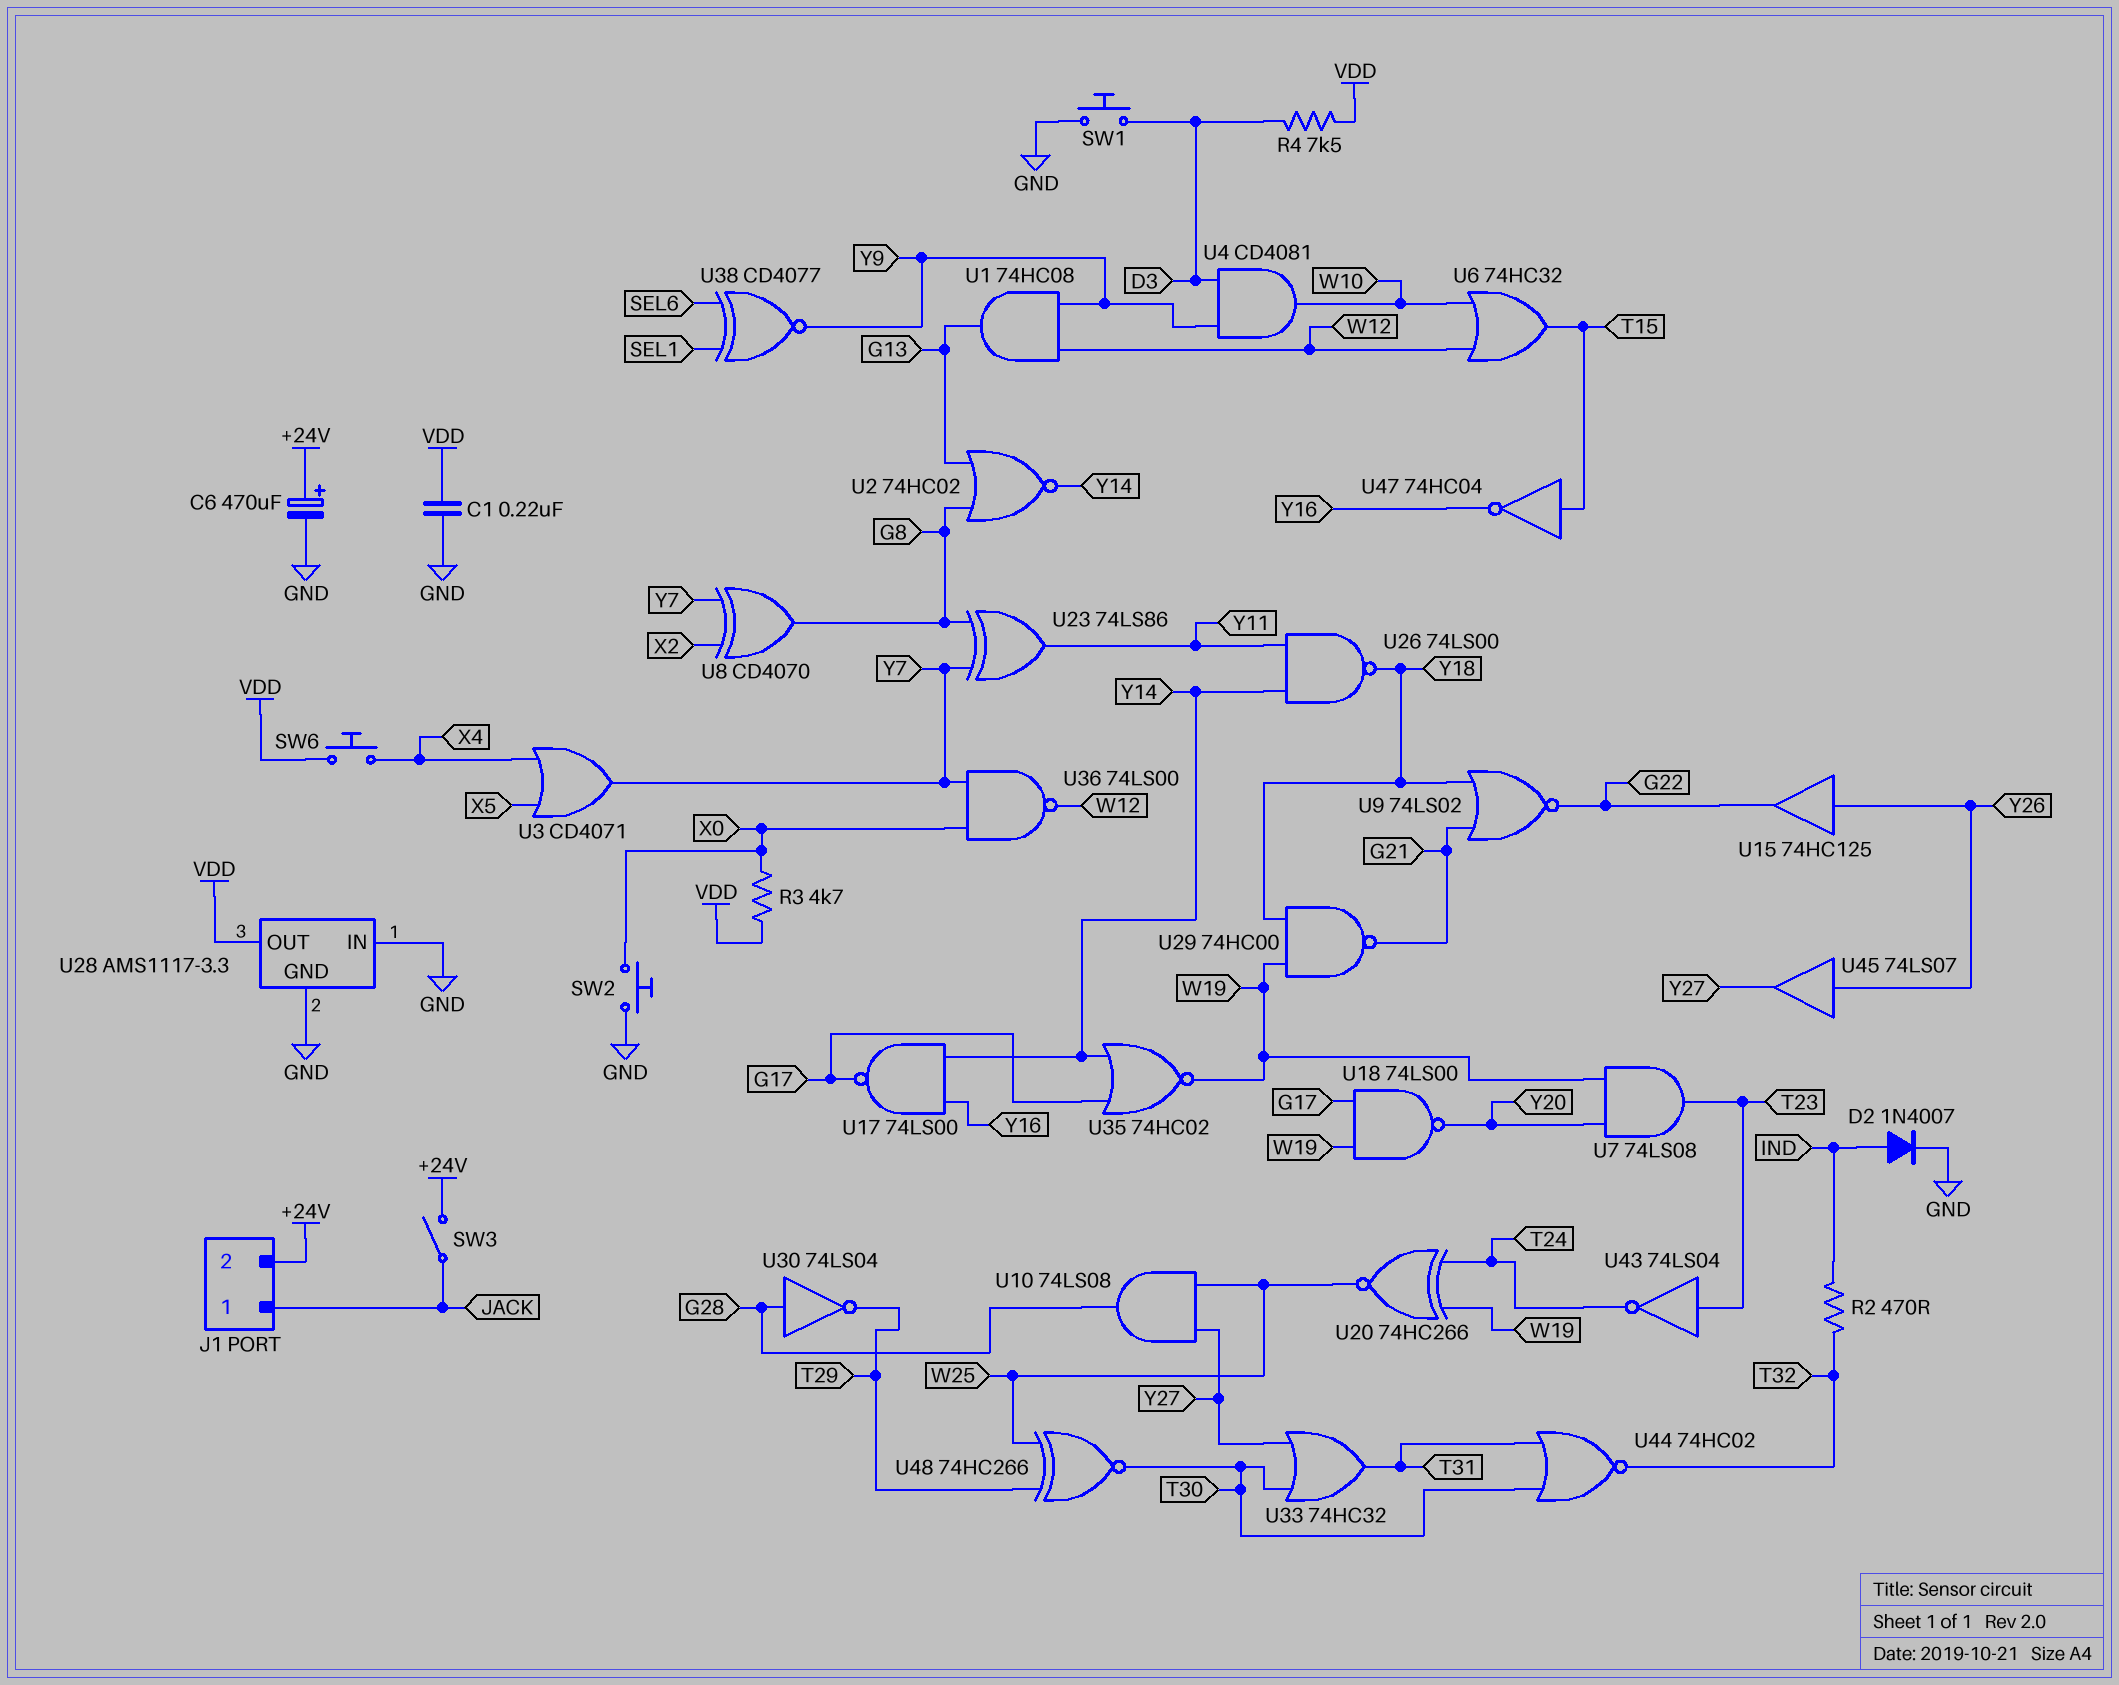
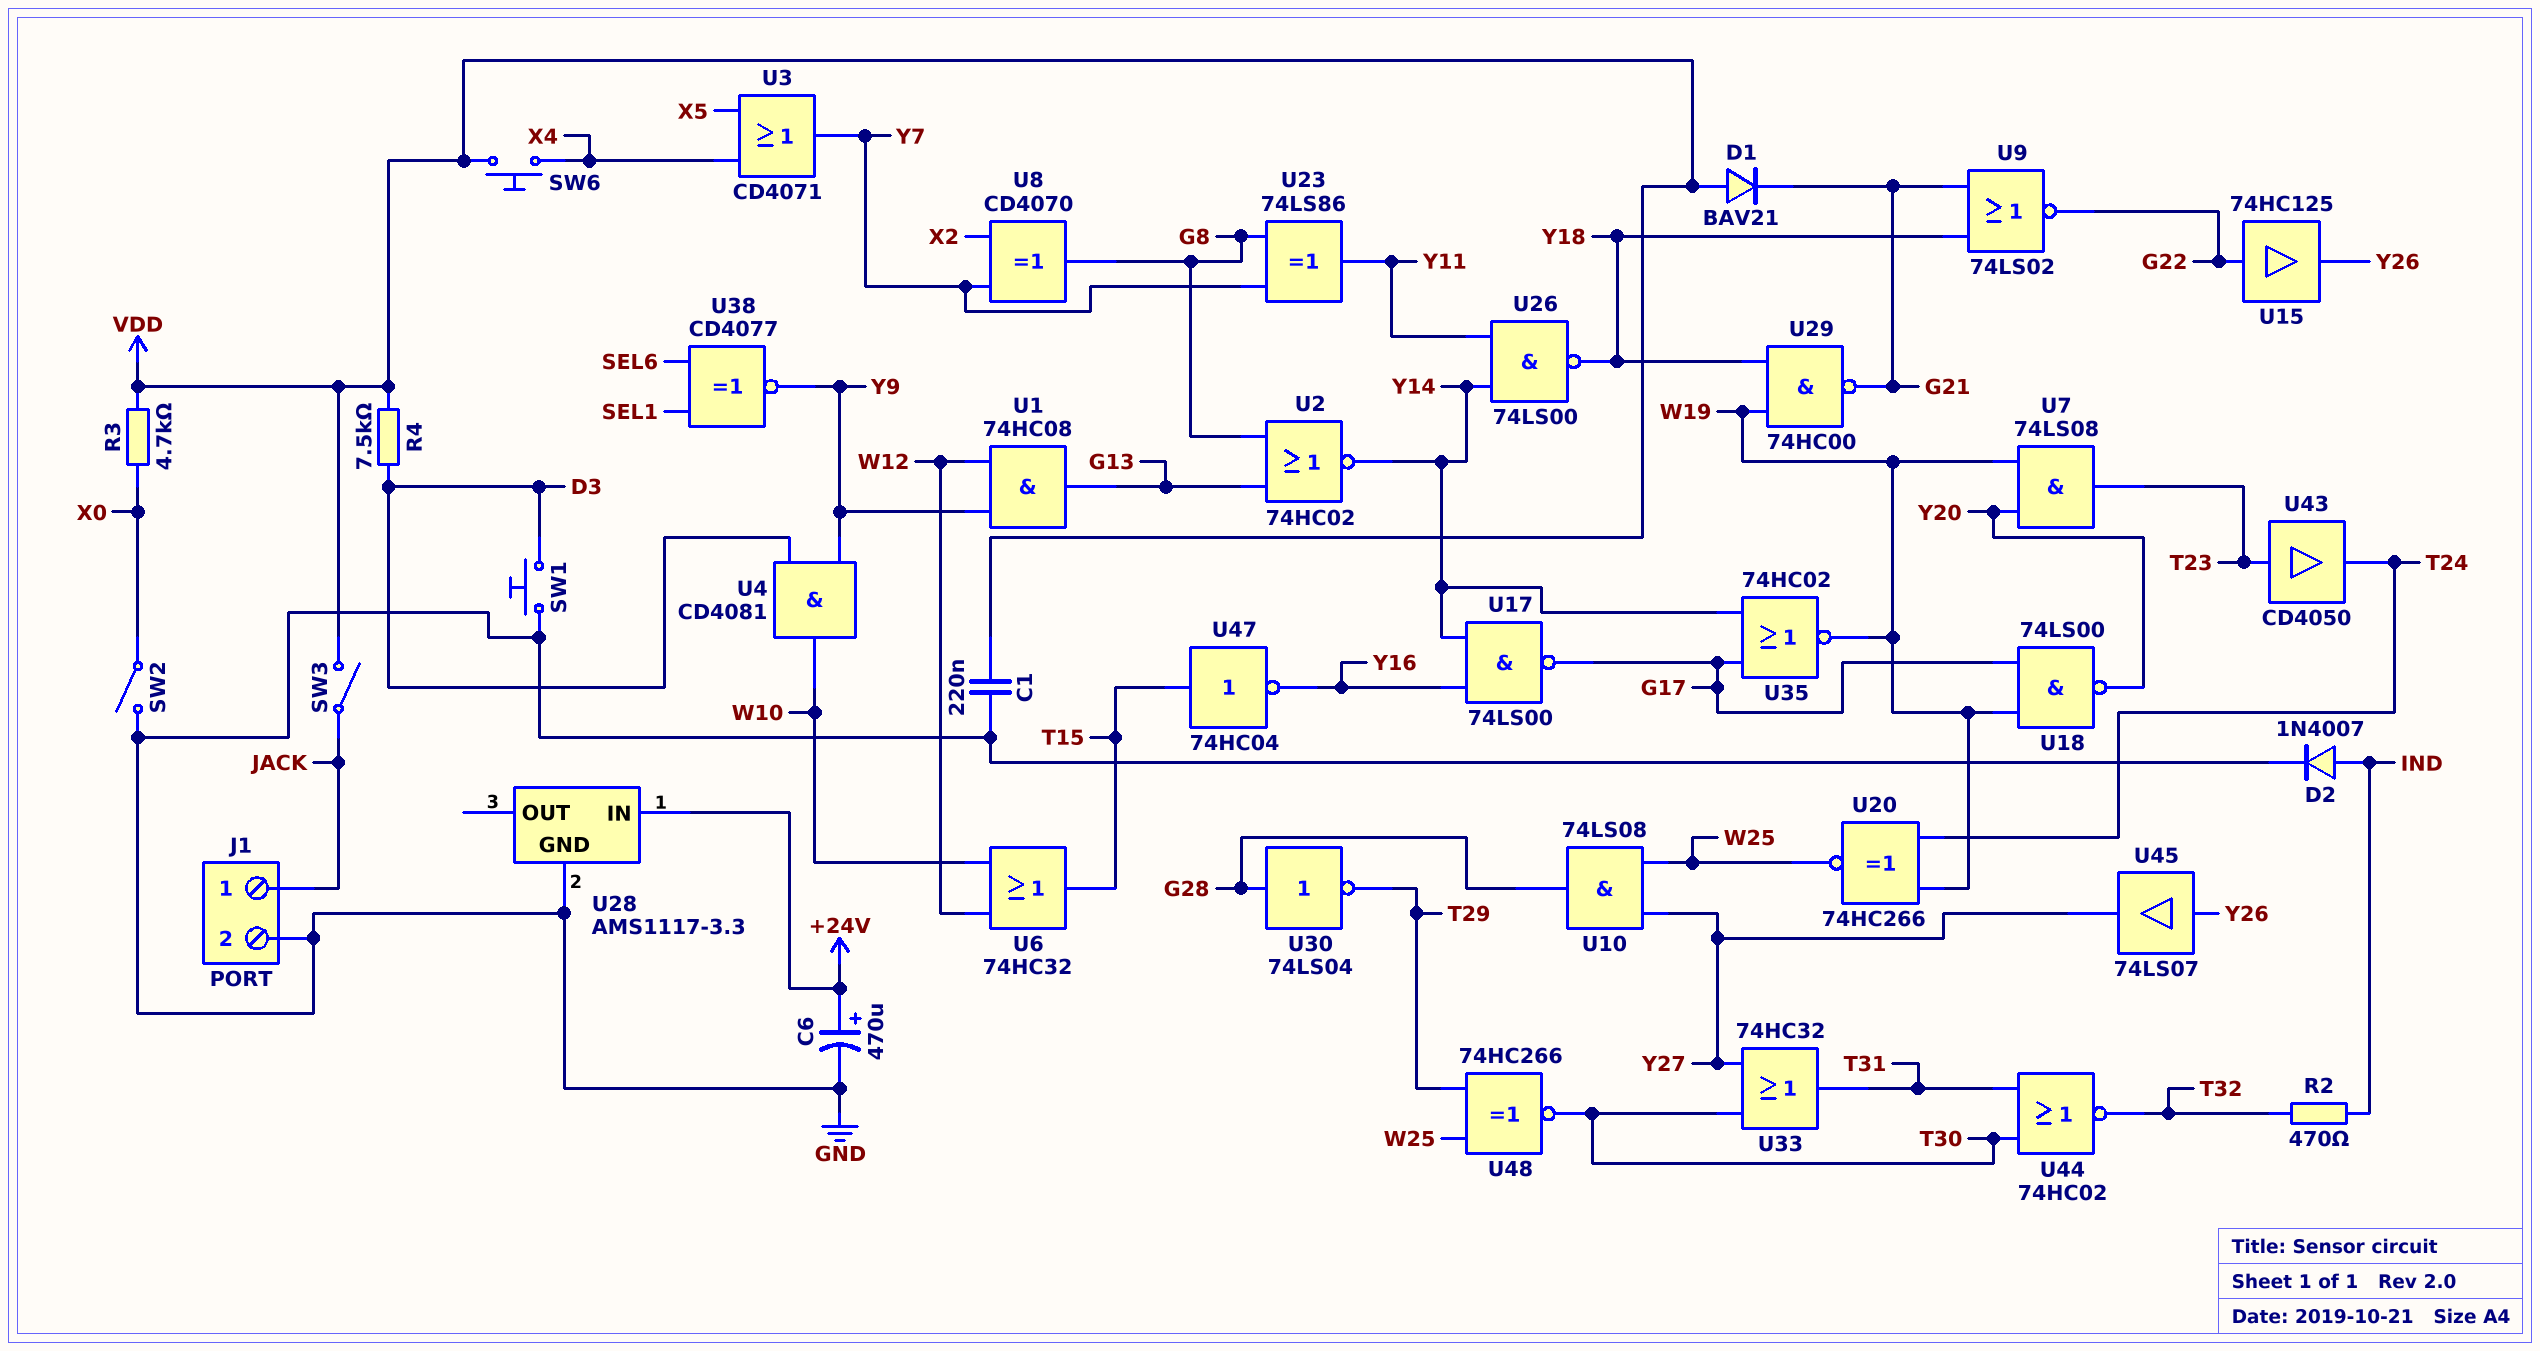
D1: none -> diode BAV21 (A VDD, K G21)
J1 pin 2: +24V -> GND
SW2: button (GND, X0) -> switch (GND, X0)
SW3: switch (+24V, JACK) -> switch (JACK, VDD)
U15: buffer 74HC125 (in Y26, out G22) -> buffer 74HC125 (in G22, out Y26)
U28 pin IN: GND -> +24V
U28 pin OUT: VDD -> none
U36: NAND 74LS00 (in X0, in Y7, out W12) -> none
U43: NOT 74LS04 (in T23, out T24) -> buffer CD4050 (in T23, out T24)

